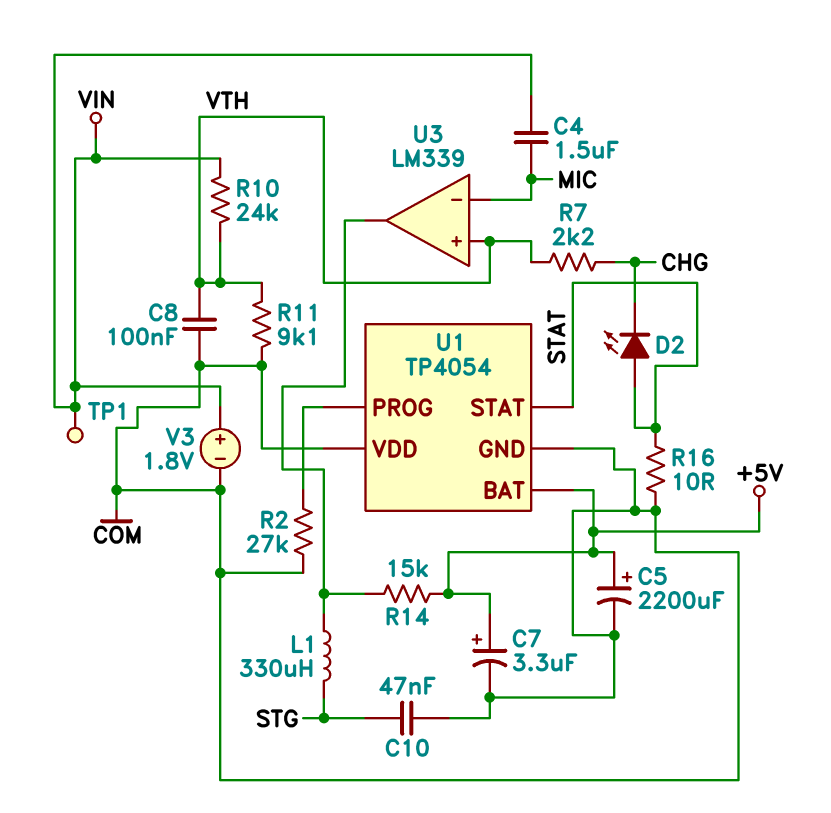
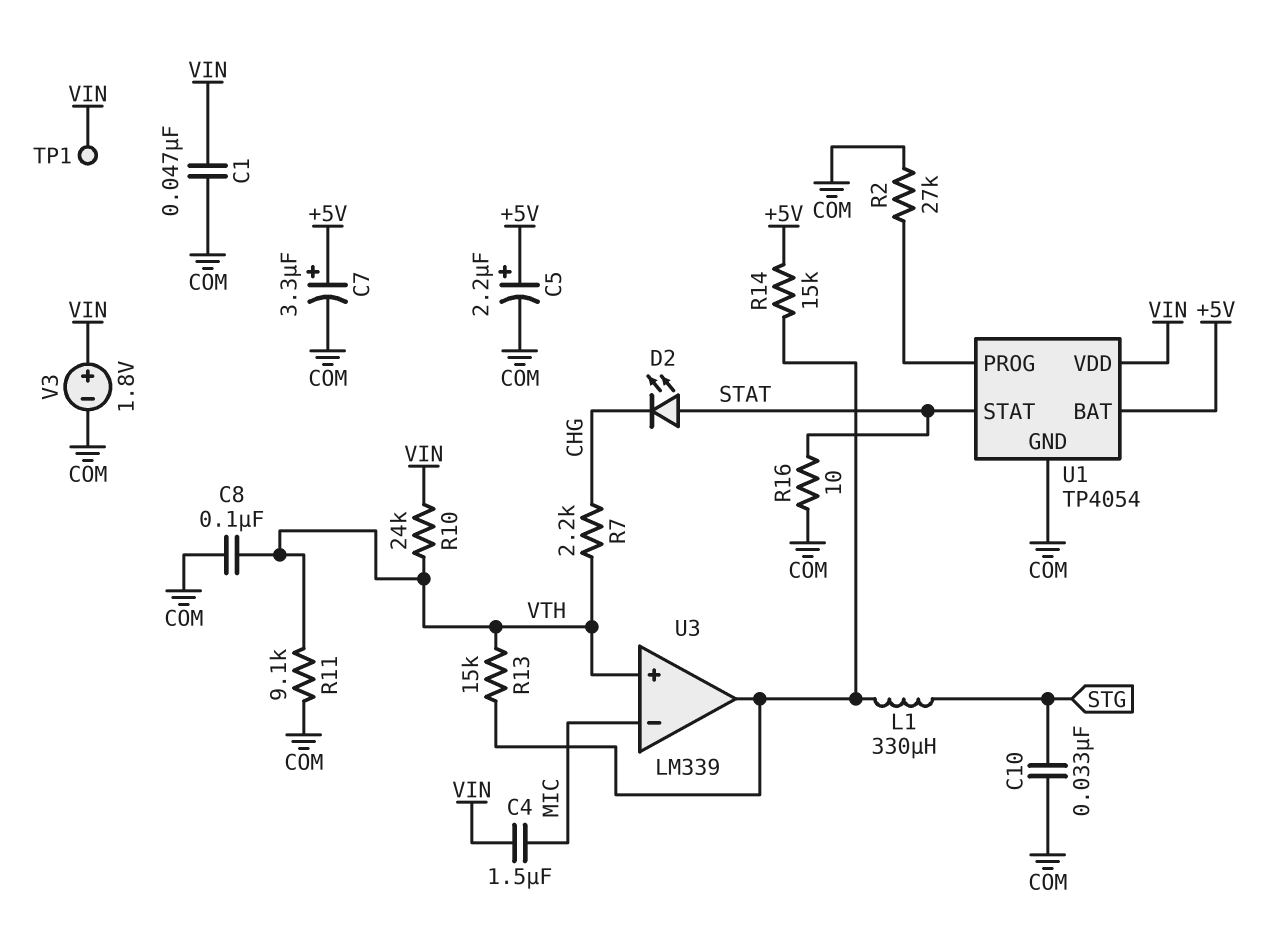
C1: none -> 47nF (COM, VIN)
C5: 2200uF (plus +5V, minus COM) -> 2.2uF (plus +5V, minus COM)
C10: 47nF (COM, STG) -> 33nF (COM, STG)
R13: none -> 15k (U3/out, VTH)
U1 pin VDD: COM -> VIN

